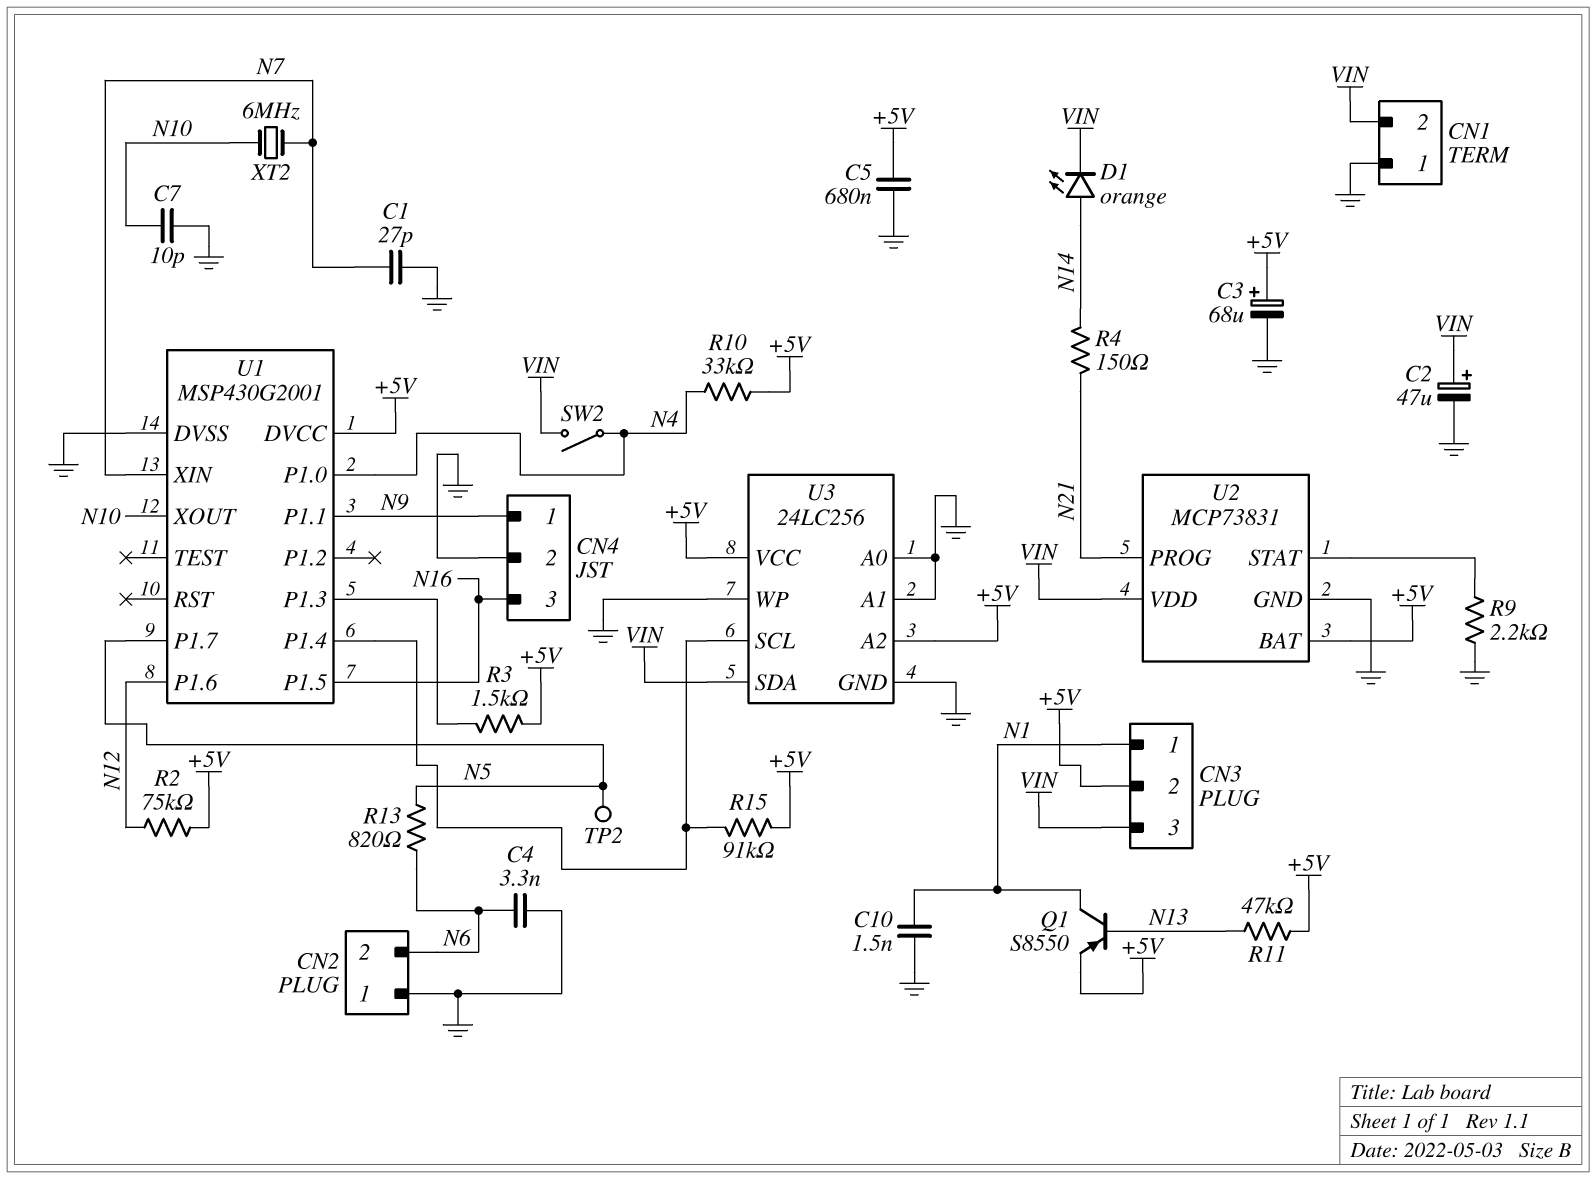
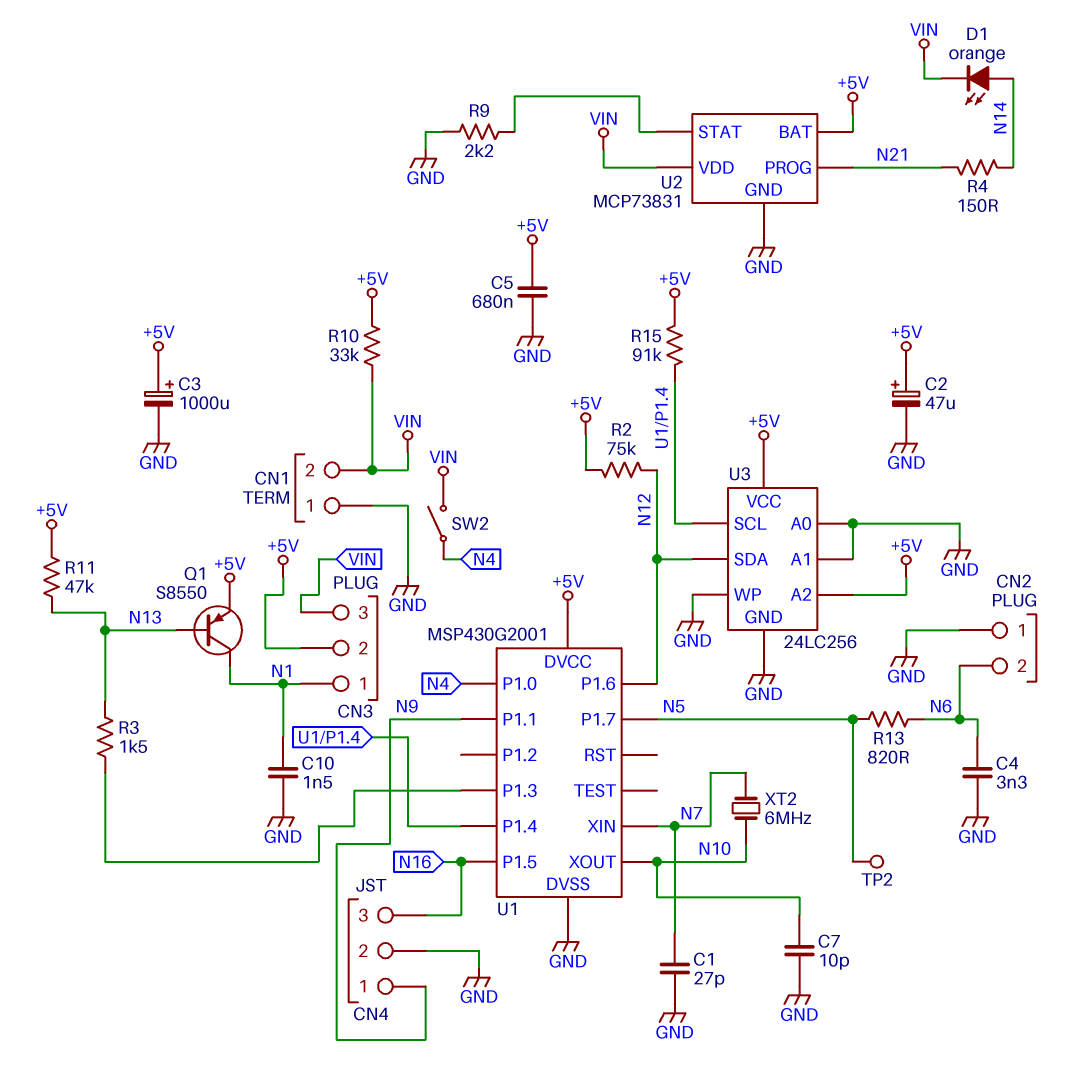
C2: 47uF (plus VIN, minus GND) -> 47uF (plus +5V, minus GND)
C3: 68uF (plus +5V, minus GND) -> 1000uF (plus +5V, minus GND)
R3: 1.5k (+5V, U1/P1.3) -> 1.5k (N13, U1/P1.3)
R10: 33k (+5V, N4) -> 33k (+5V, VIN)
U3 pin SDA: VIN -> N12

